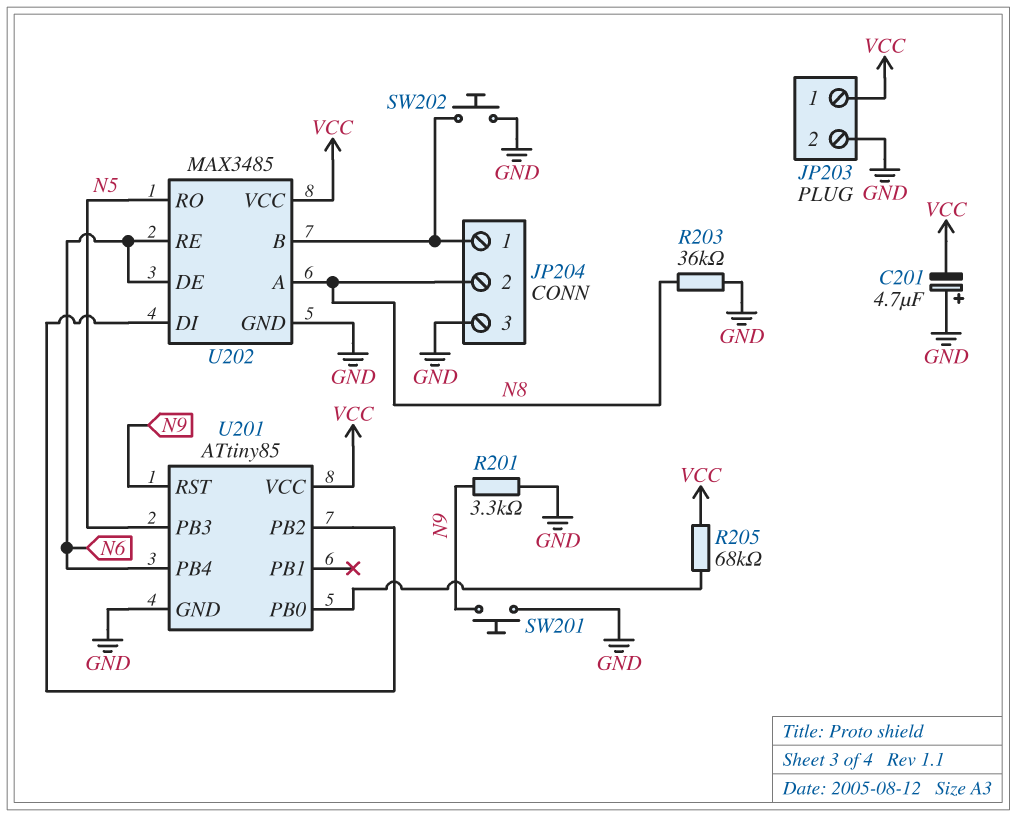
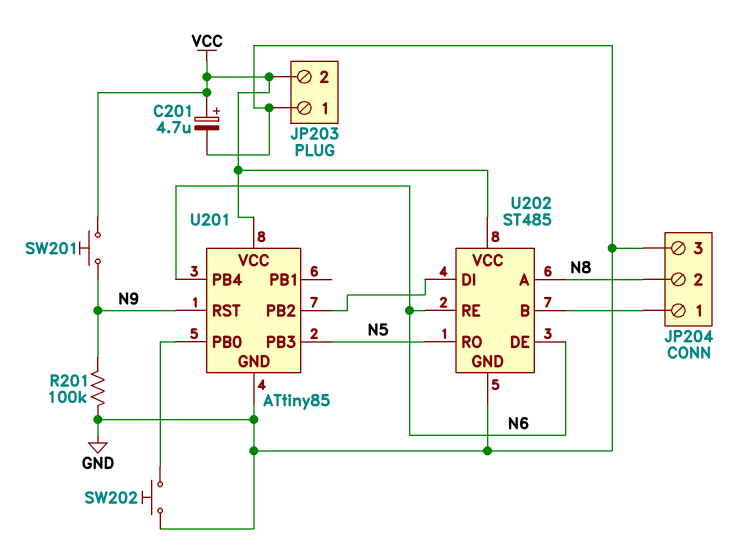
C201: 4.7uF (plus GND, minus VCC) -> 4.7uF (plus VCC, minus GND)
JP203 pin 1: VCC -> GND
JP203 pin 2: GND -> VCC
R201: 3.3k (GND, N9) -> 100k (GND, N9)
R203: 36k (GND, N8) -> none
R205: 68k (U201/PB0, VCC) -> none
SW201: button (GND, N9) -> button (N9, VCC)
SW202: button (GND, JP204/1) -> button (GND, U201/PB0)
U202: MAX3485 -> ST485

